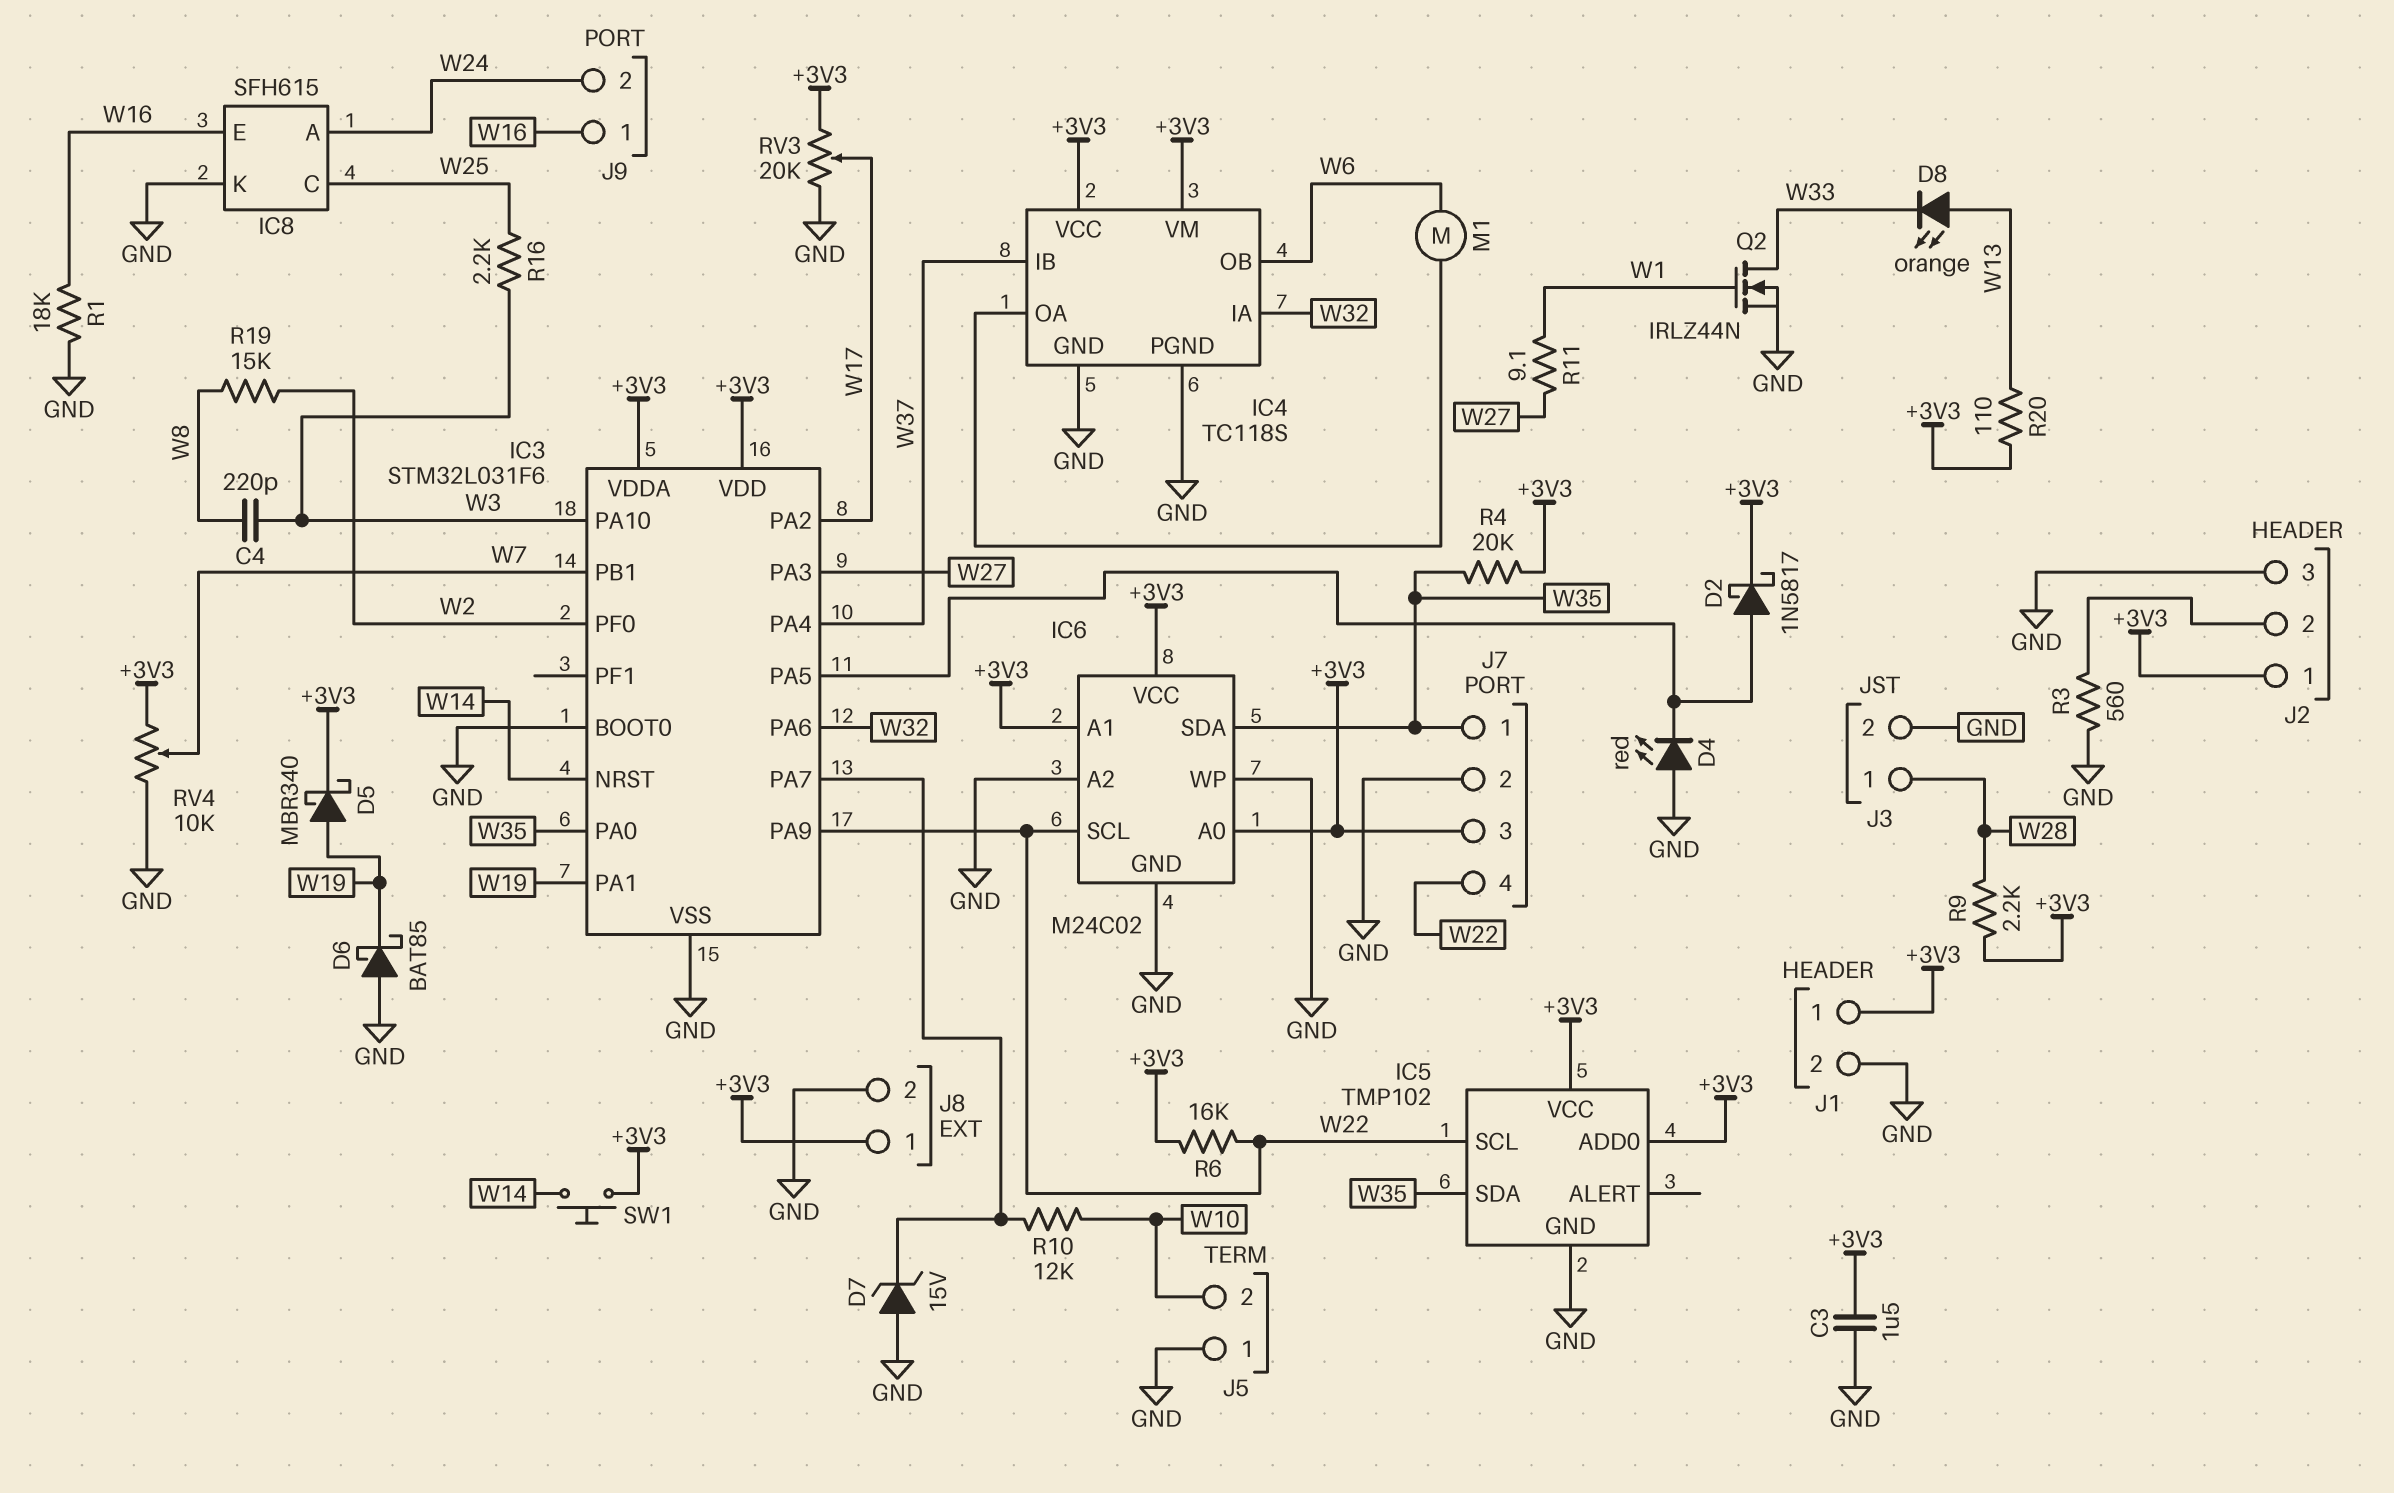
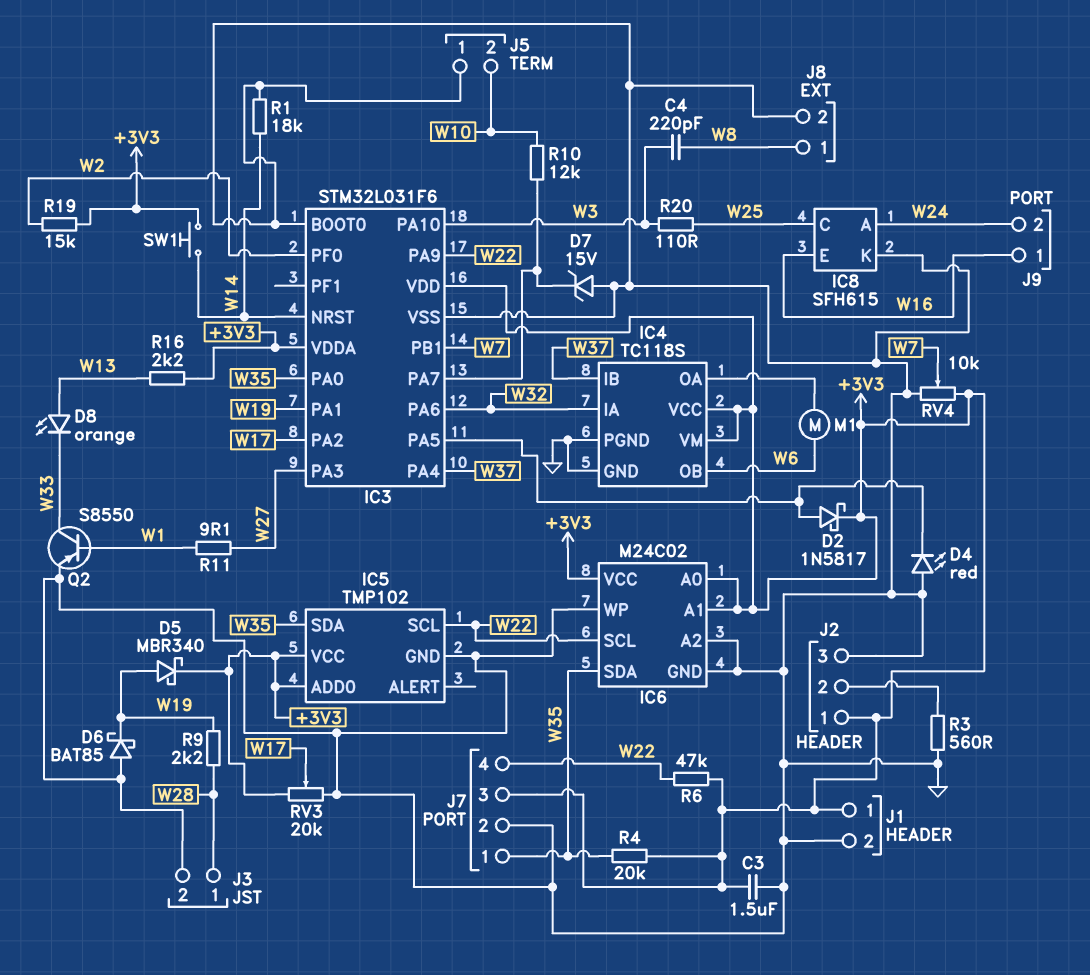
J8 pin 1: +3V3 -> W8
Q2: NMOS IRLZ44N (G W1, D W33, S GND) -> PNP S8550 (B W1, C W33, E GND)
R1: 18k (GND, W16) -> 18k (GND, W14)
R6: 16k (+3V3, W22) -> 47k (+3V3, W22)
R9: 2.2k (+3V3, W28) -> 2.2k (W19, W28)
R16: 2.2k (W3, W25) -> 2.2k (+3V3, W13)
R19: 15k (W2, W8) -> 15k (+3V3, W2)
R20: 110 (+3V3, W13) -> 110 (W3, W25)

